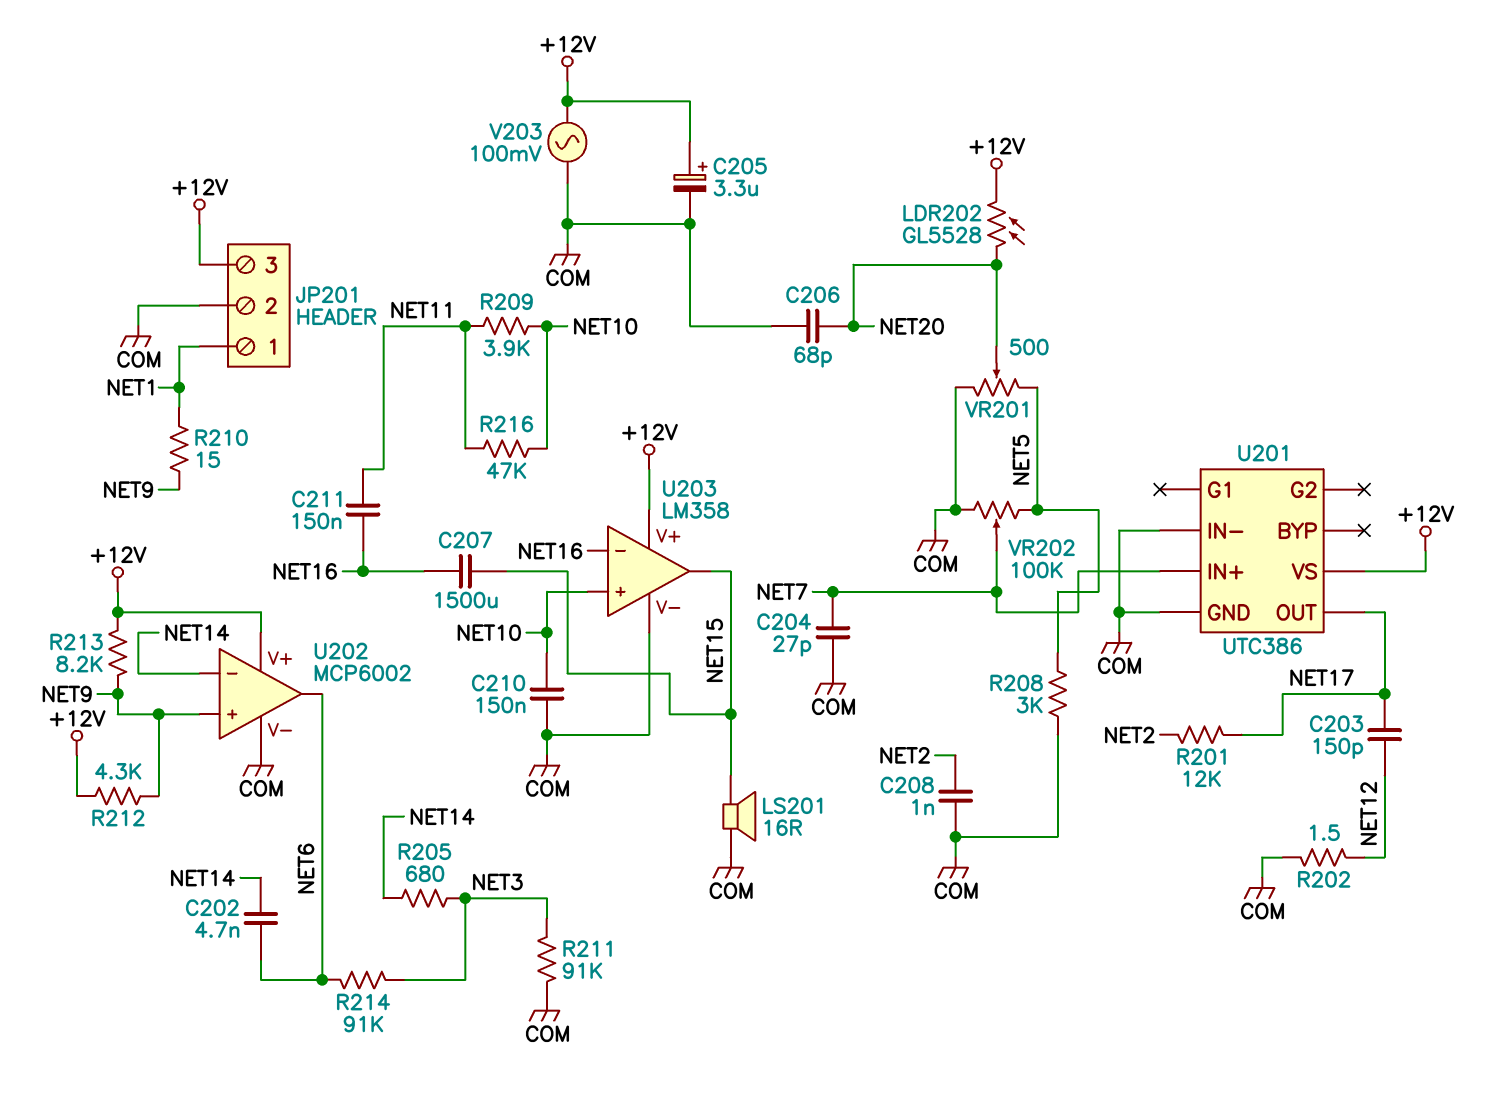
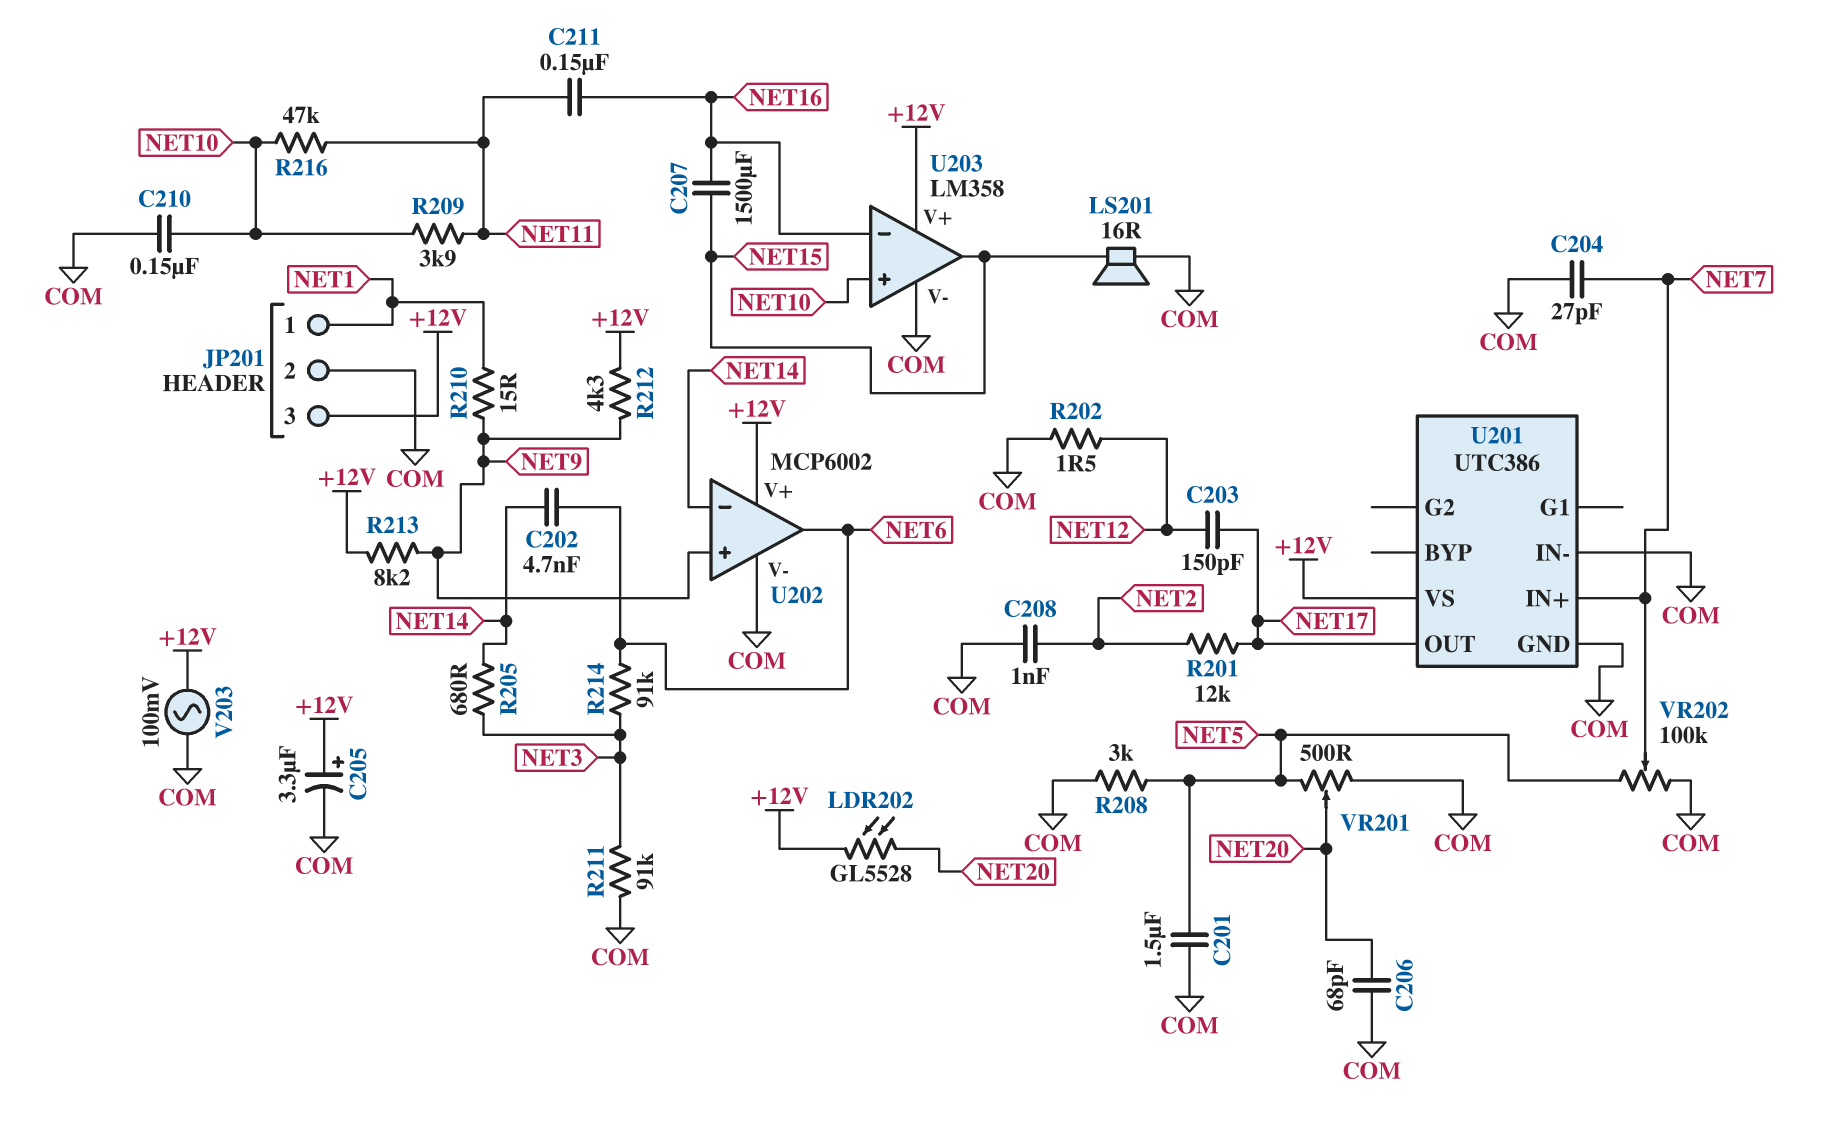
C201: none -> 1.5uF (COM, NET5)

